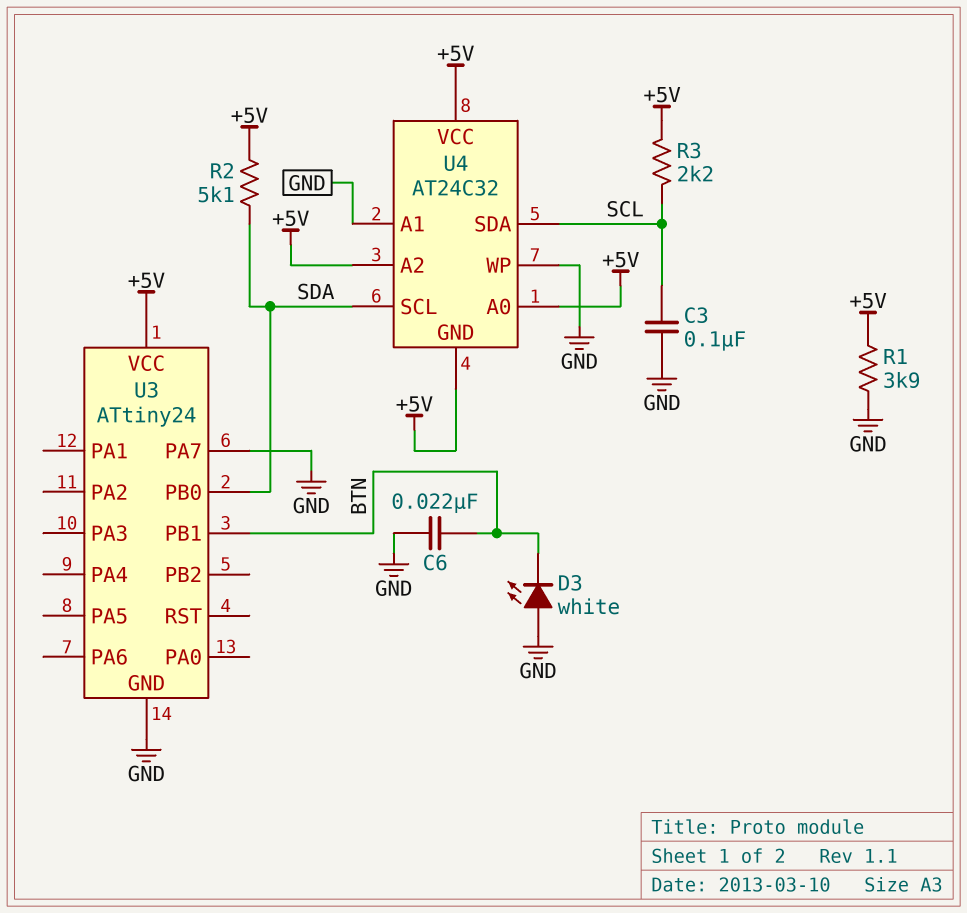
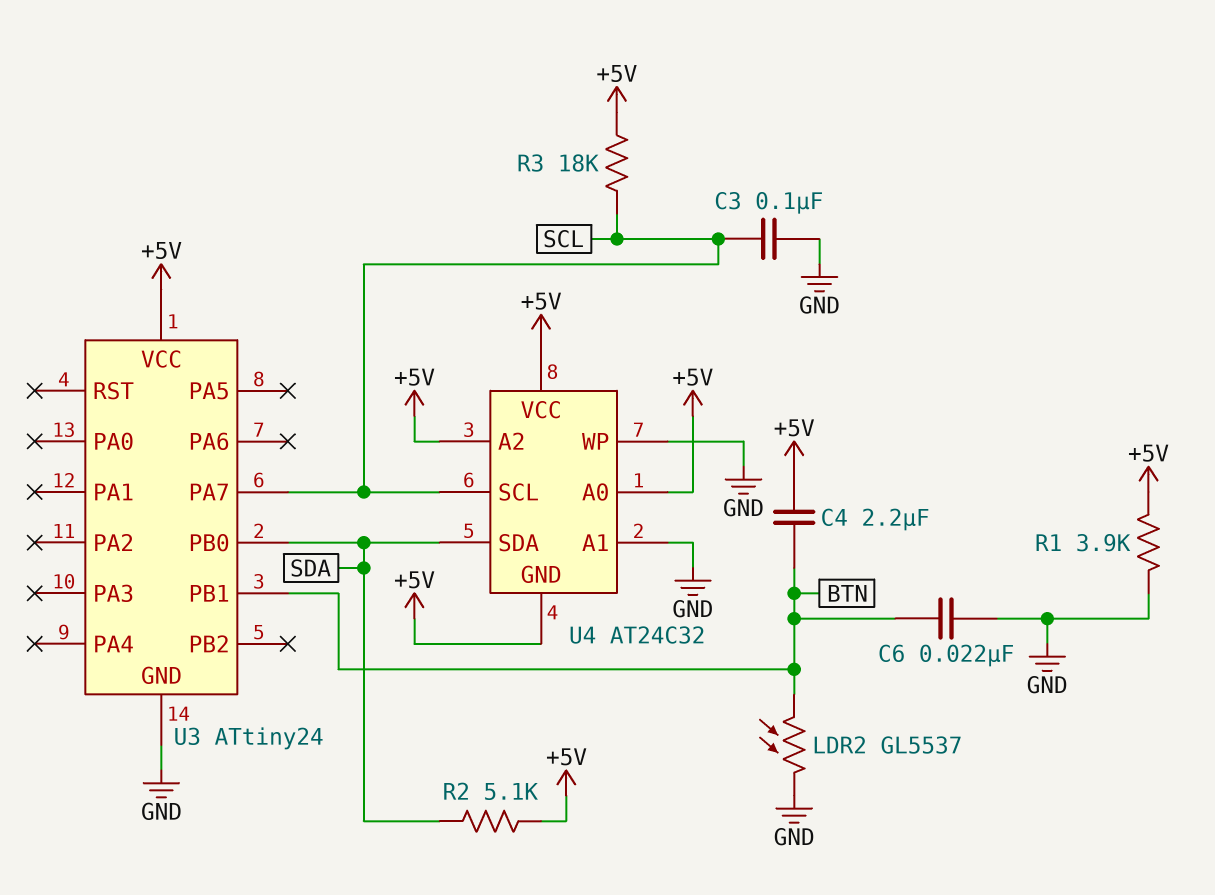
C4: none -> 2.2uF (+5V, BTN)
D3: LED white (A GND, K BTN) -> none
LDR2: none -> GL5537 (BTN, GND)
R3: 2.2k (+5V, SCL) -> 18k (+5V, SCL)
U3 pin PA7: GND -> SCL
U4 pin SCL: SDA -> SCL
U4 pin SDA: SCL -> SDA

